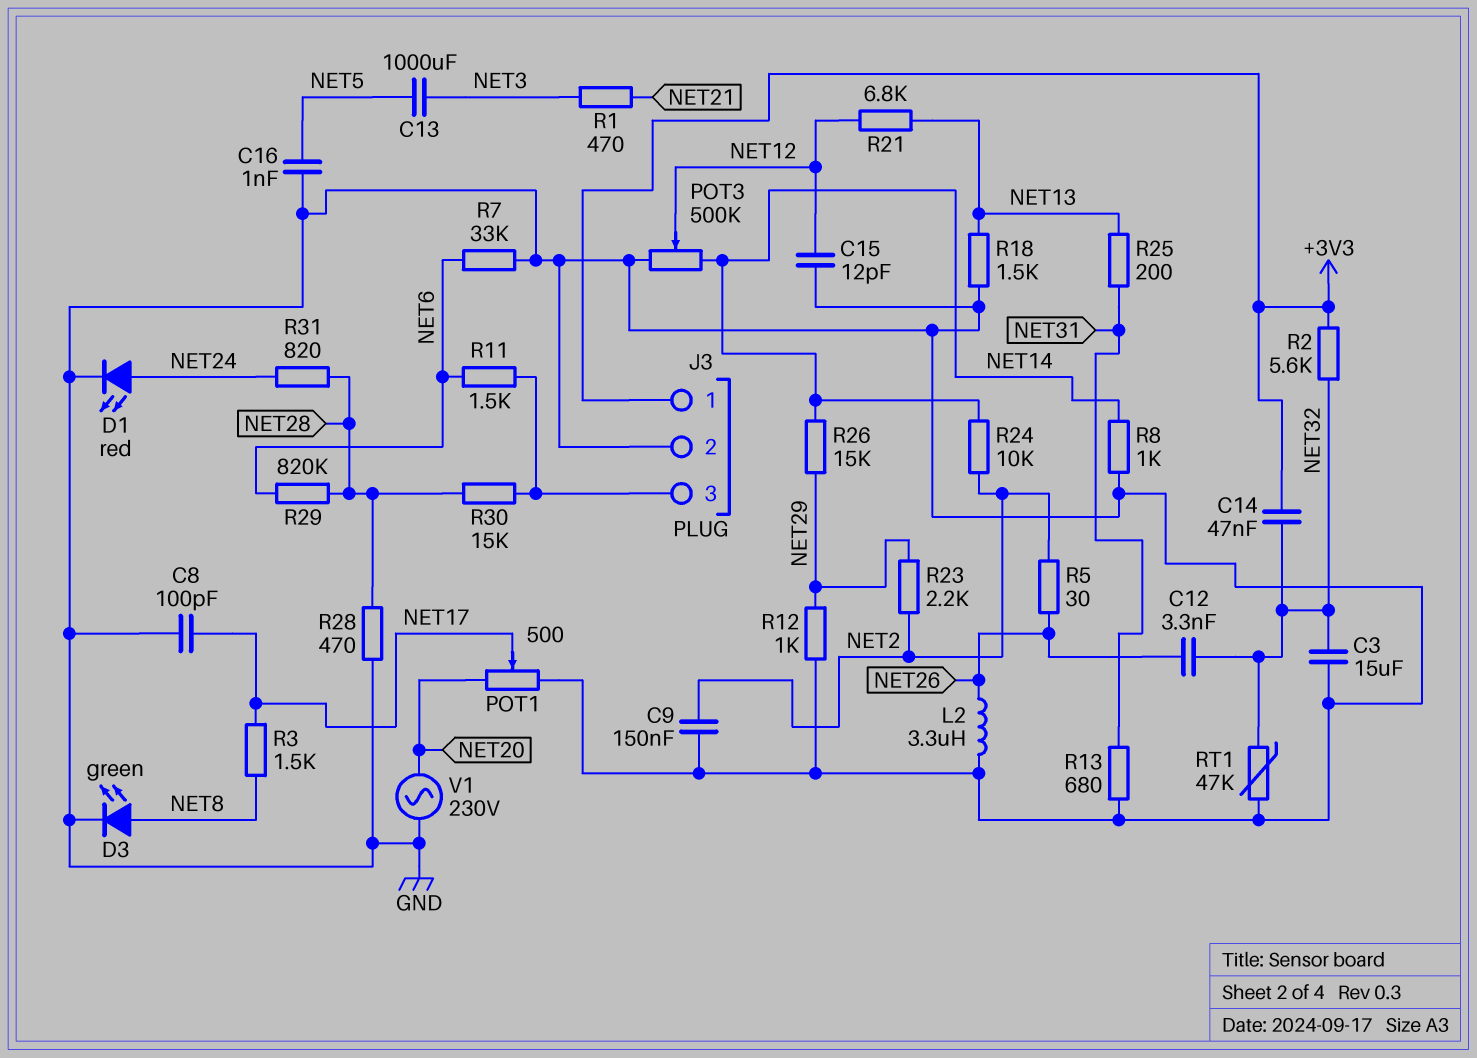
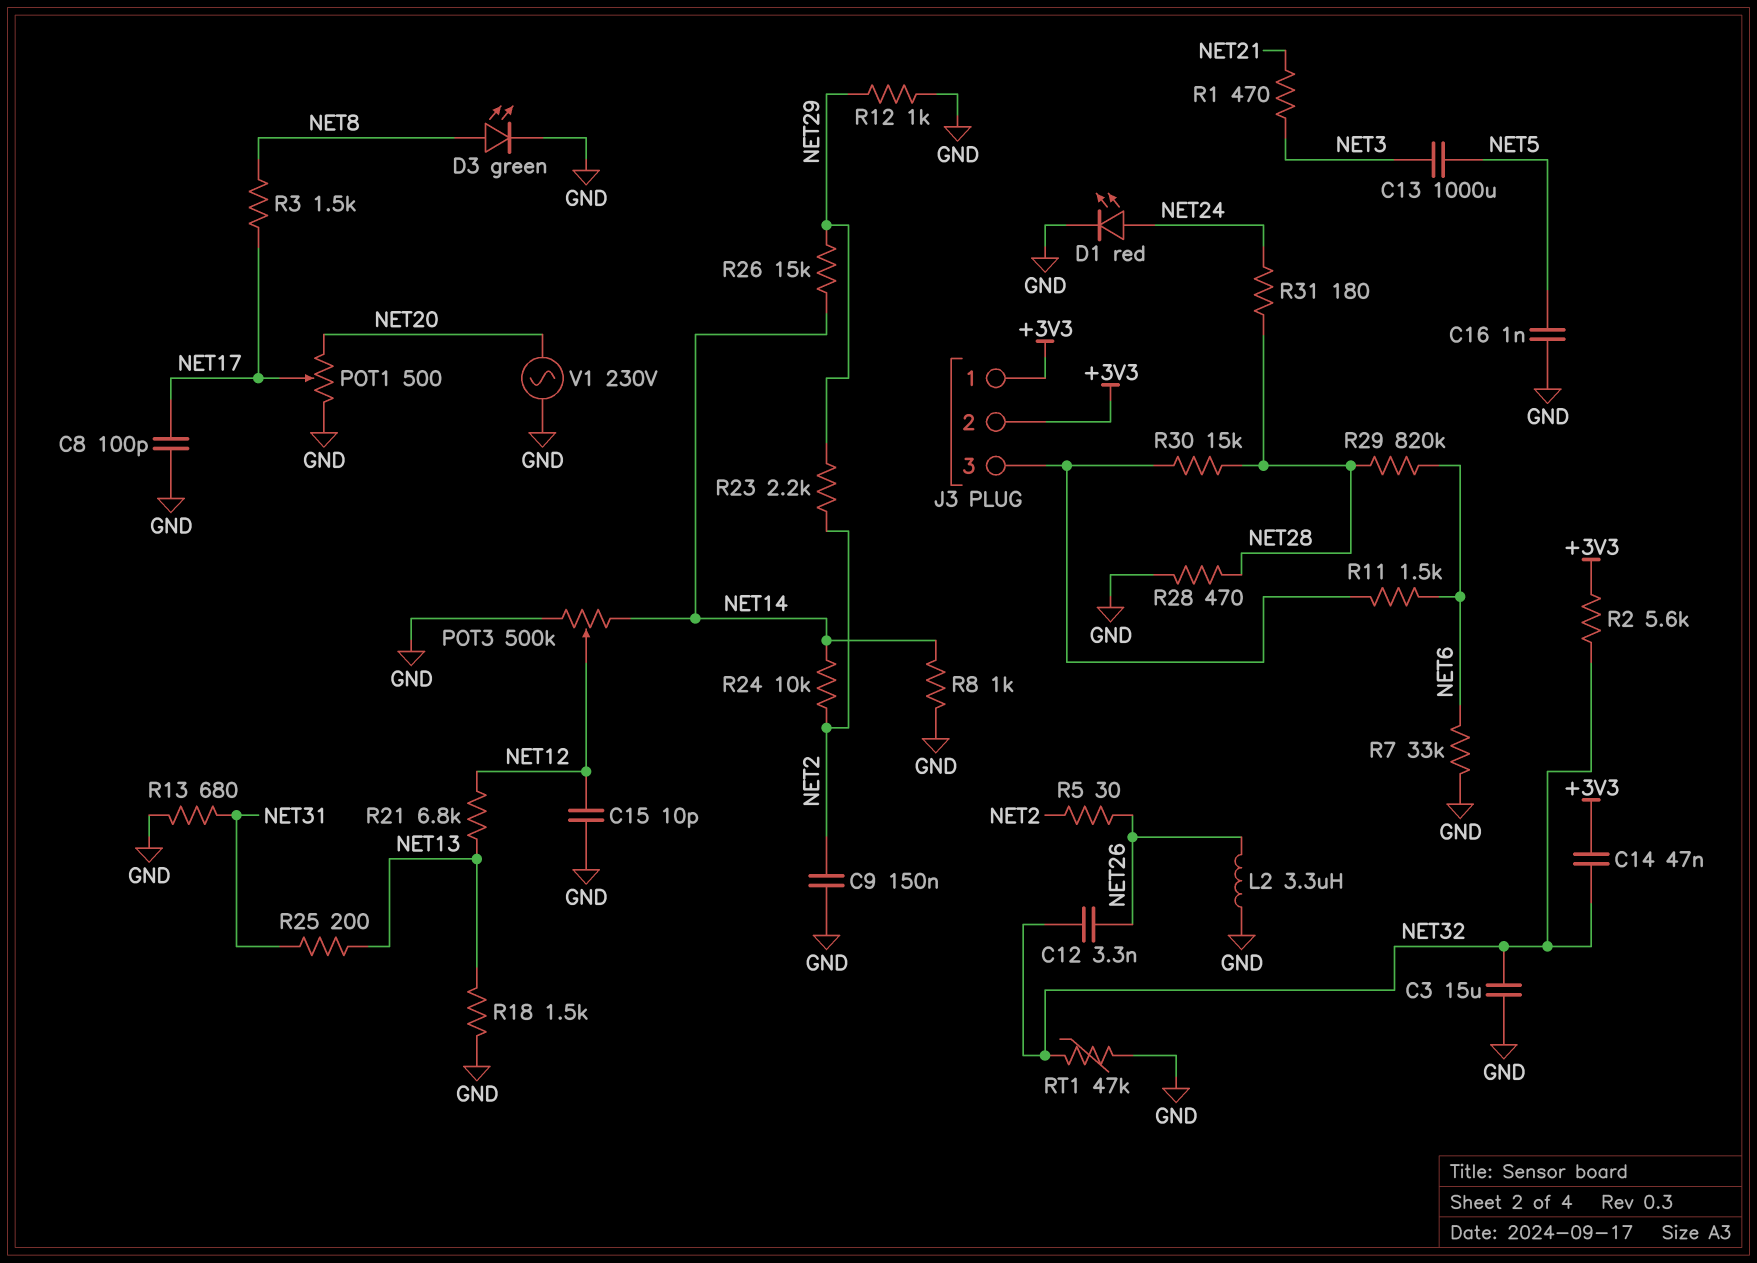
C15: 12pF (GND, NET12) -> 10pF (GND, NET12)
J3 pin 2: GND -> +3V3
R31: 820 (NET24, NET28) -> 180 (NET24, NET28)

